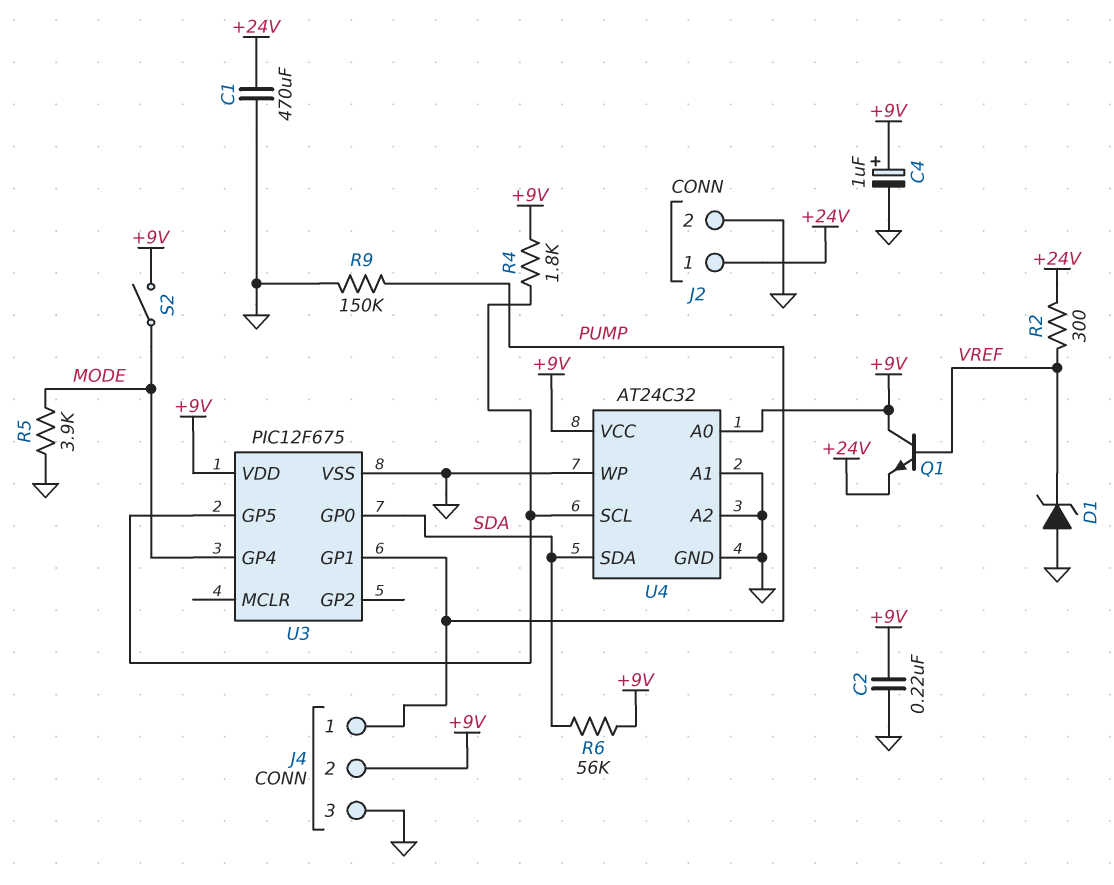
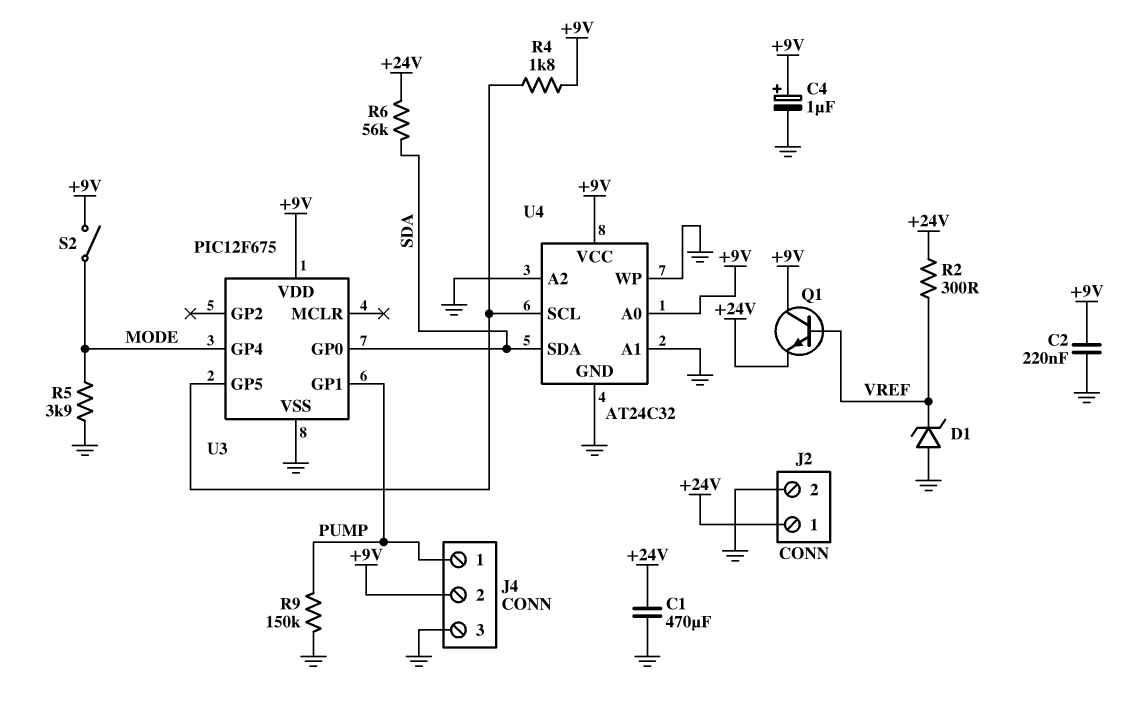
R6: 56k (+9V, SDA) -> 56k (+24V, SDA)

